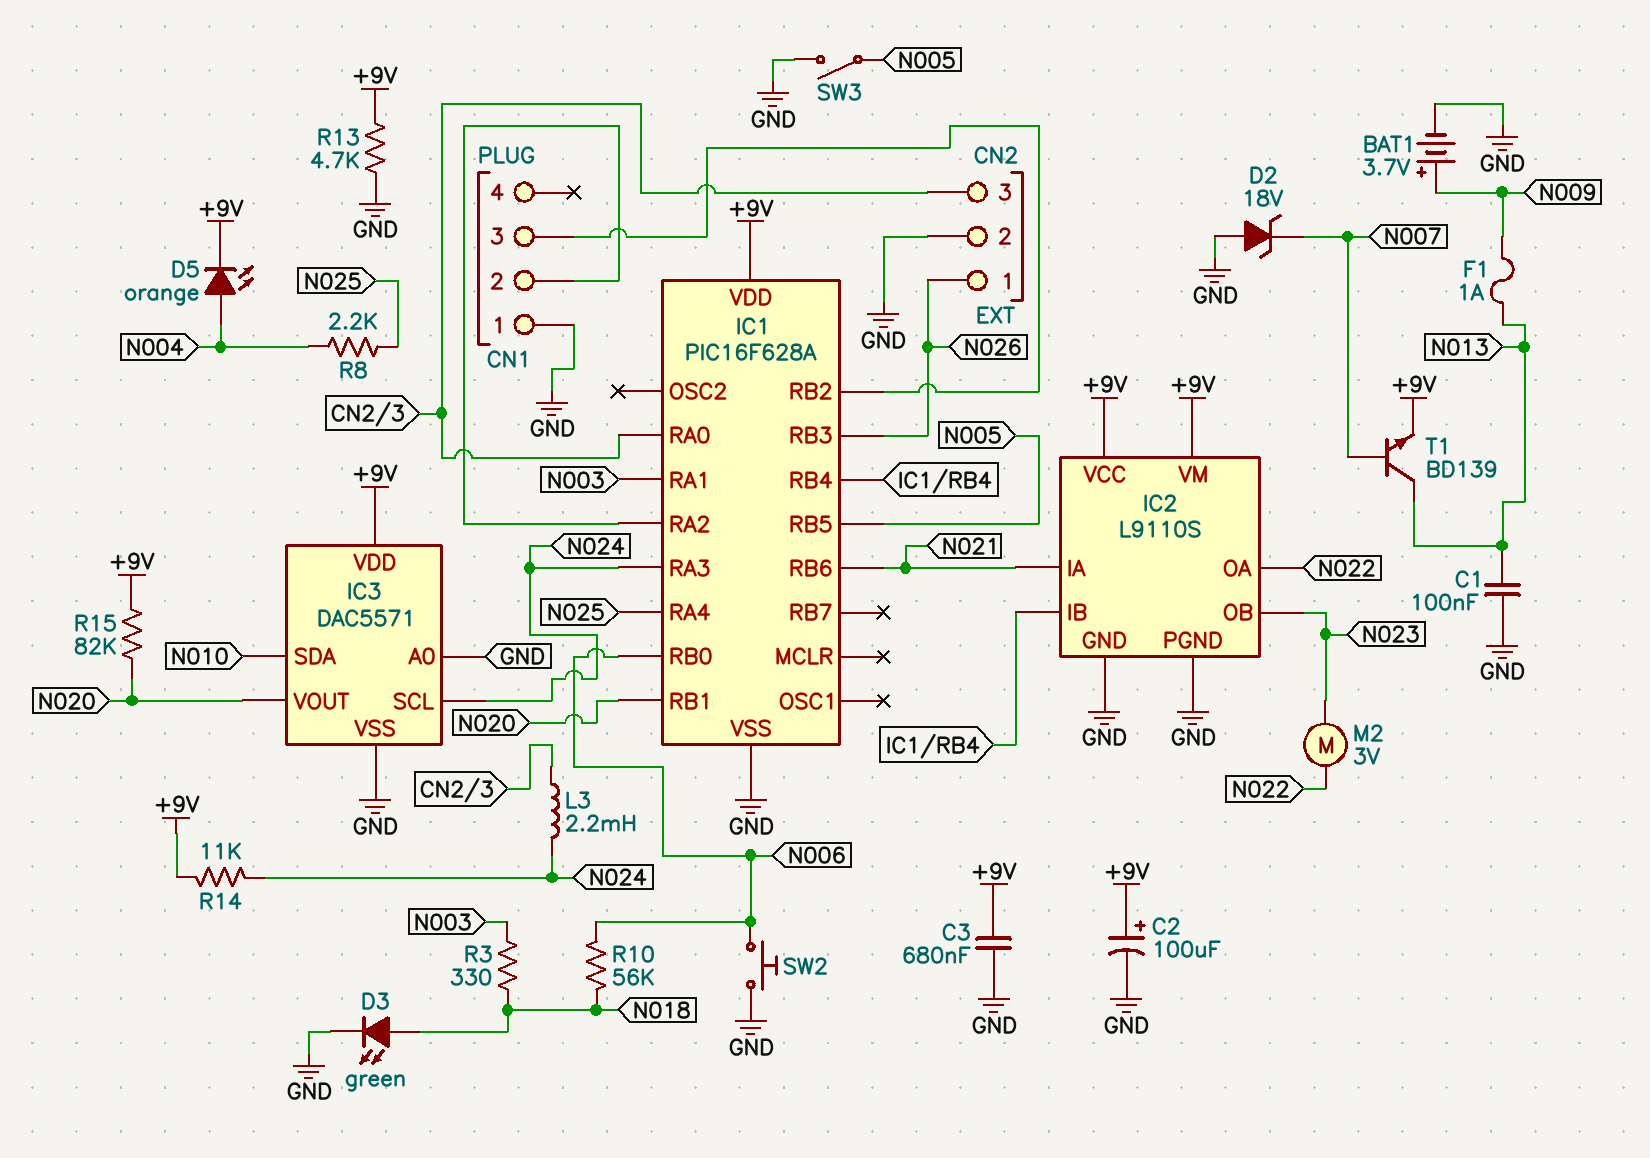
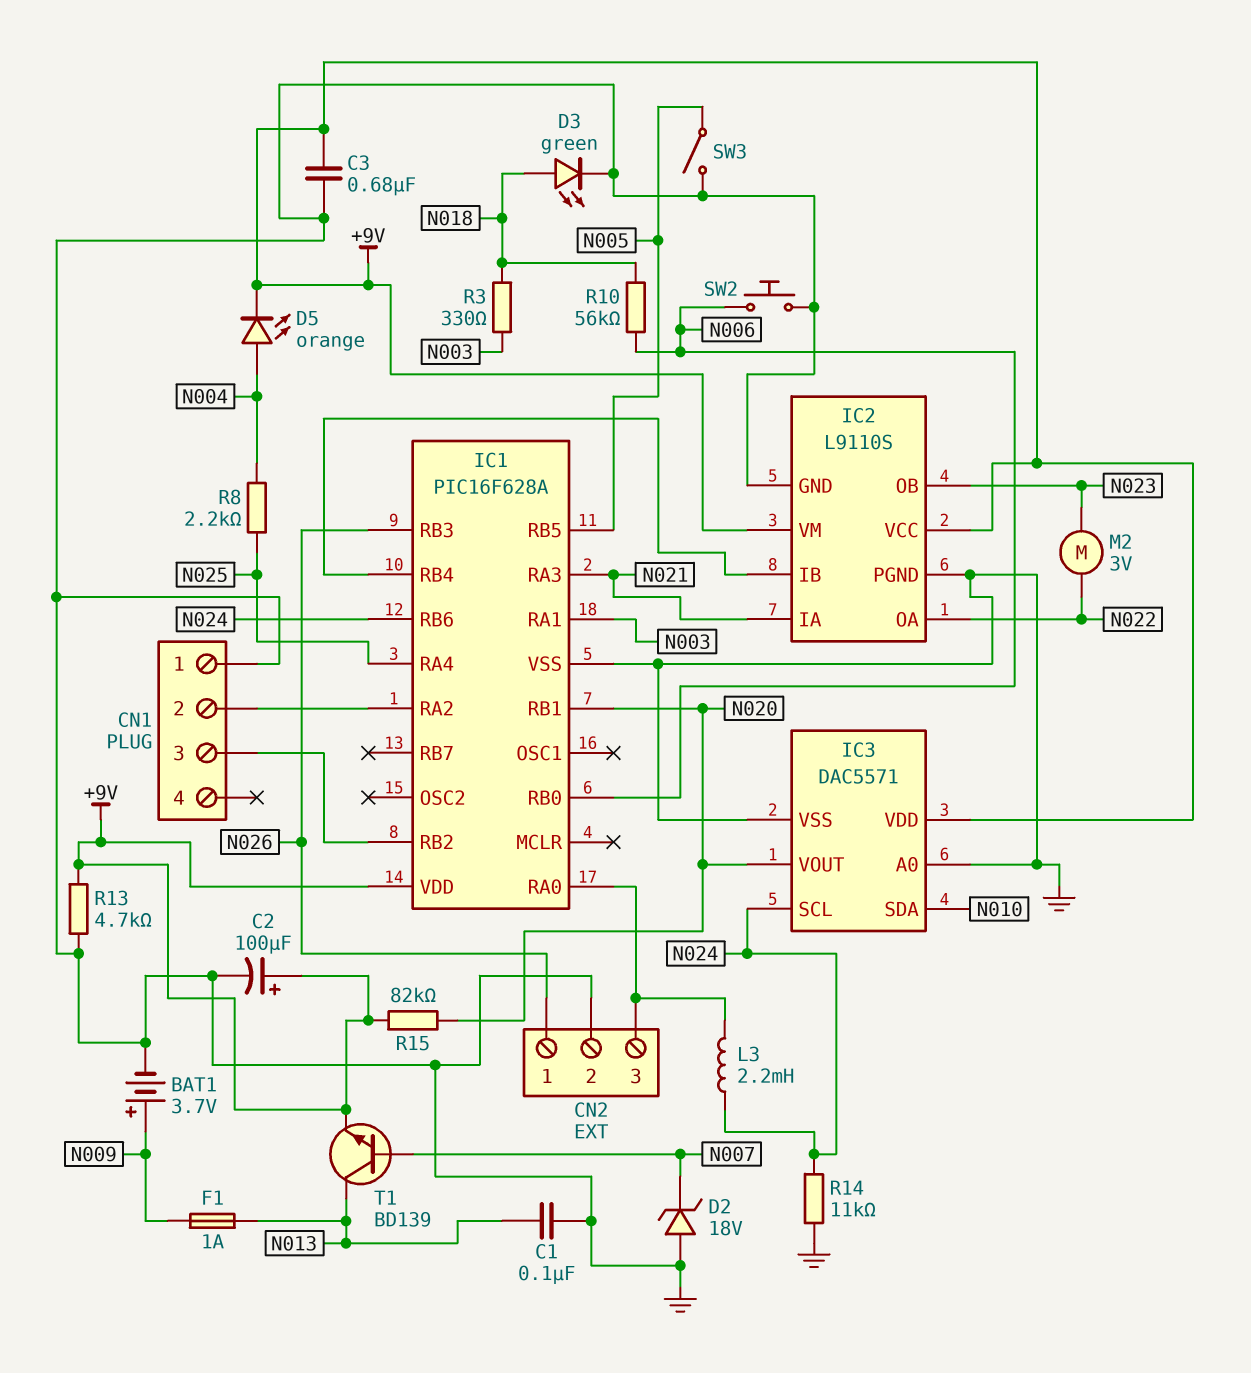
IC1 pin RA3: N024 -> N021
IC1 pin RB6: N021 -> N024
R14: 11k (+9V, N024) -> 11k (GND, N024)

